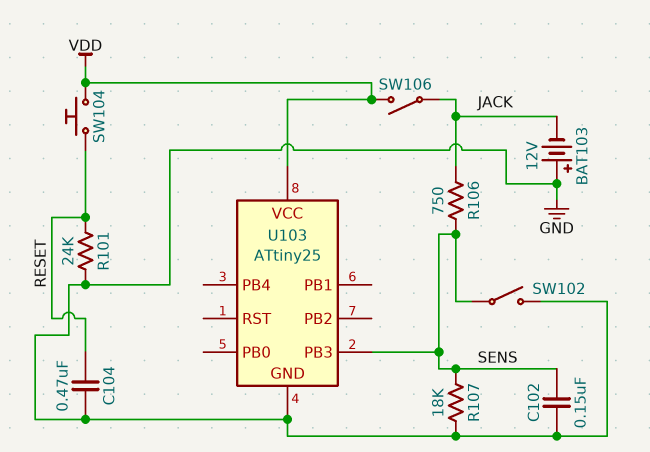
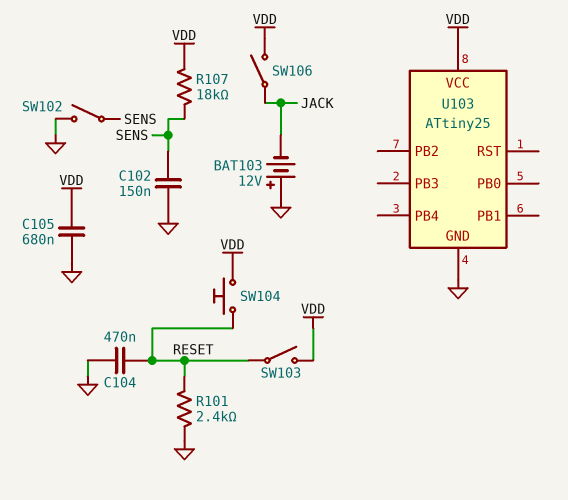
C105: none -> 680nF (GND, VDD)
R101: 24k (GND, RESET) -> 2.4k (GND, RESET)
R106: 750 (JACK, SENS) -> none
R107: 18k (GND, SENS) -> 18k (SENS, VDD)
SW103: none -> switch (RESET, VDD)
U103 pin PB3: SENS -> none

